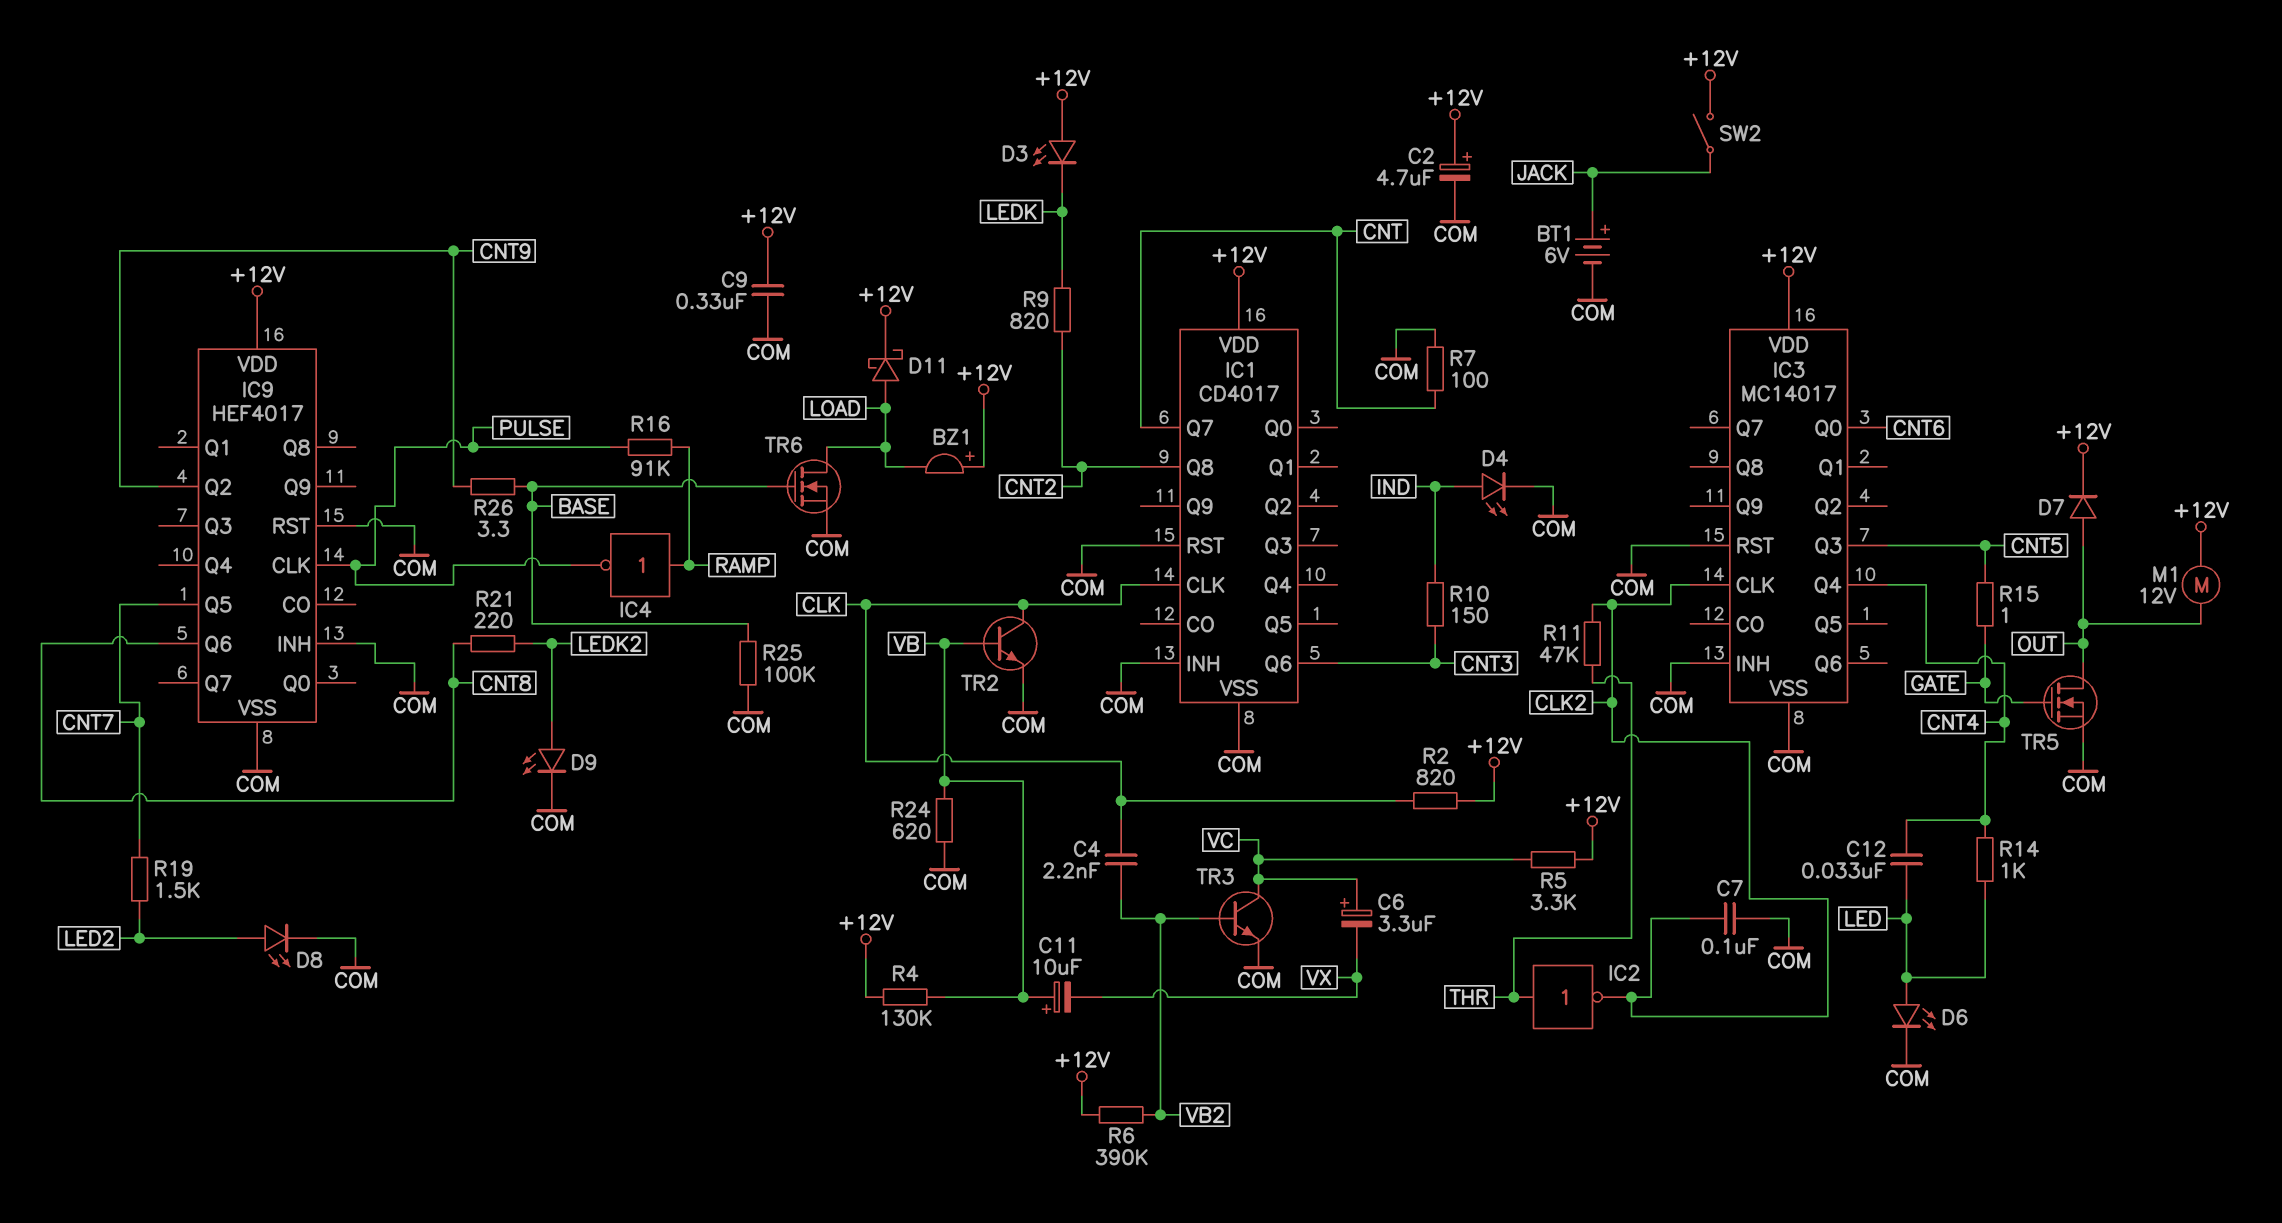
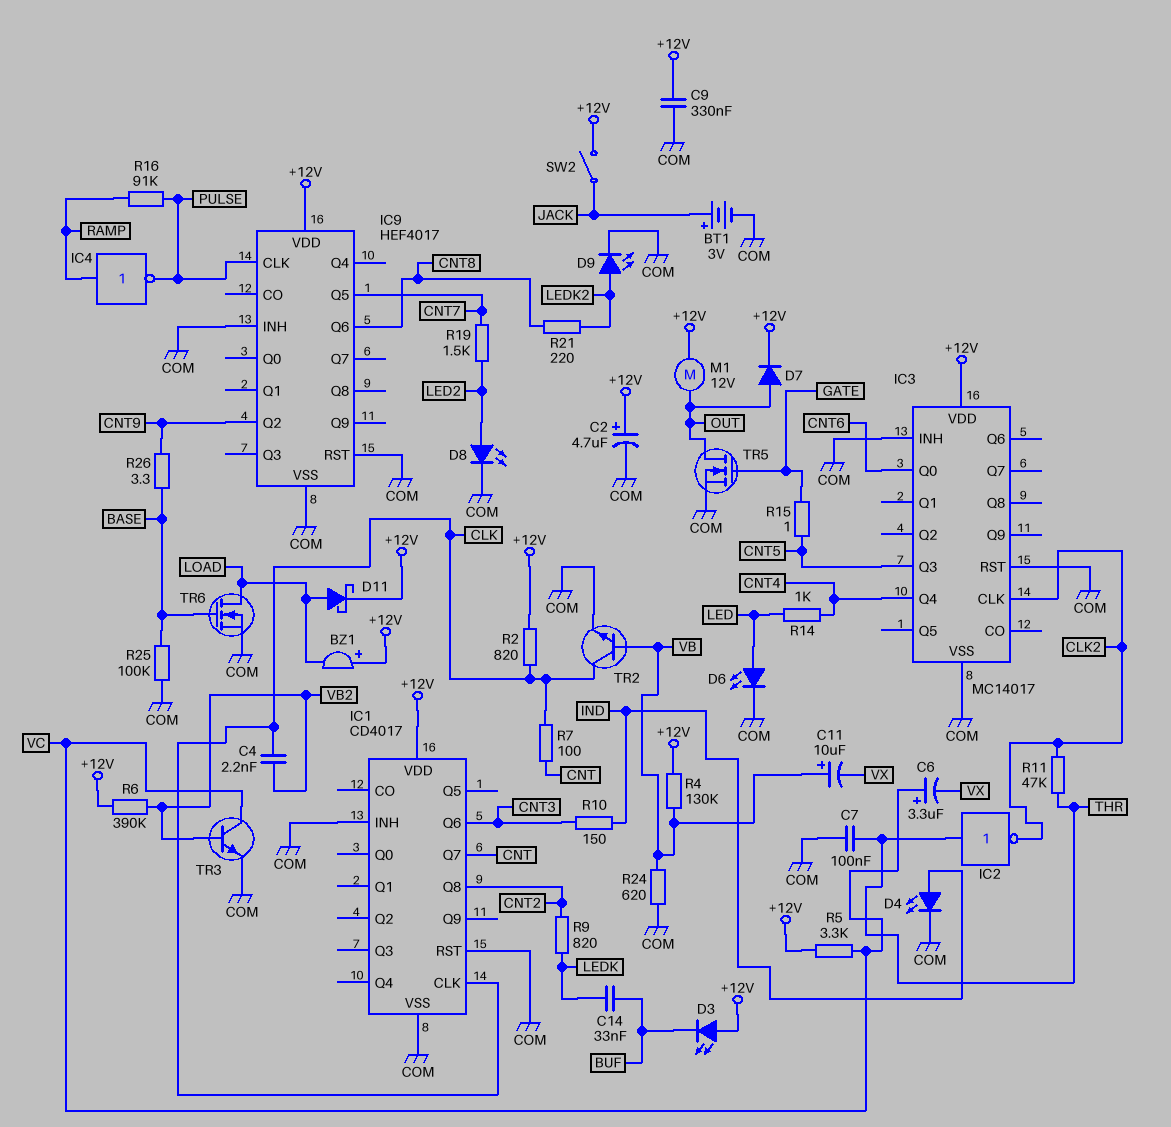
BT1: 6V (plus JACK, minus COM) -> 3V (plus JACK, minus COM)
C7: 100nF (CLK2, COM) -> 100nF (COM, THR)
C12: 33nF (CNT4, LED) -> none
C14: none -> 33nF (BUF, LEDK)
D3: LED (A +12V, K LEDK) -> LED (A +12V, K BUF)
R7: 100 (CNT, COM) -> 100 (CLK, CNT)

